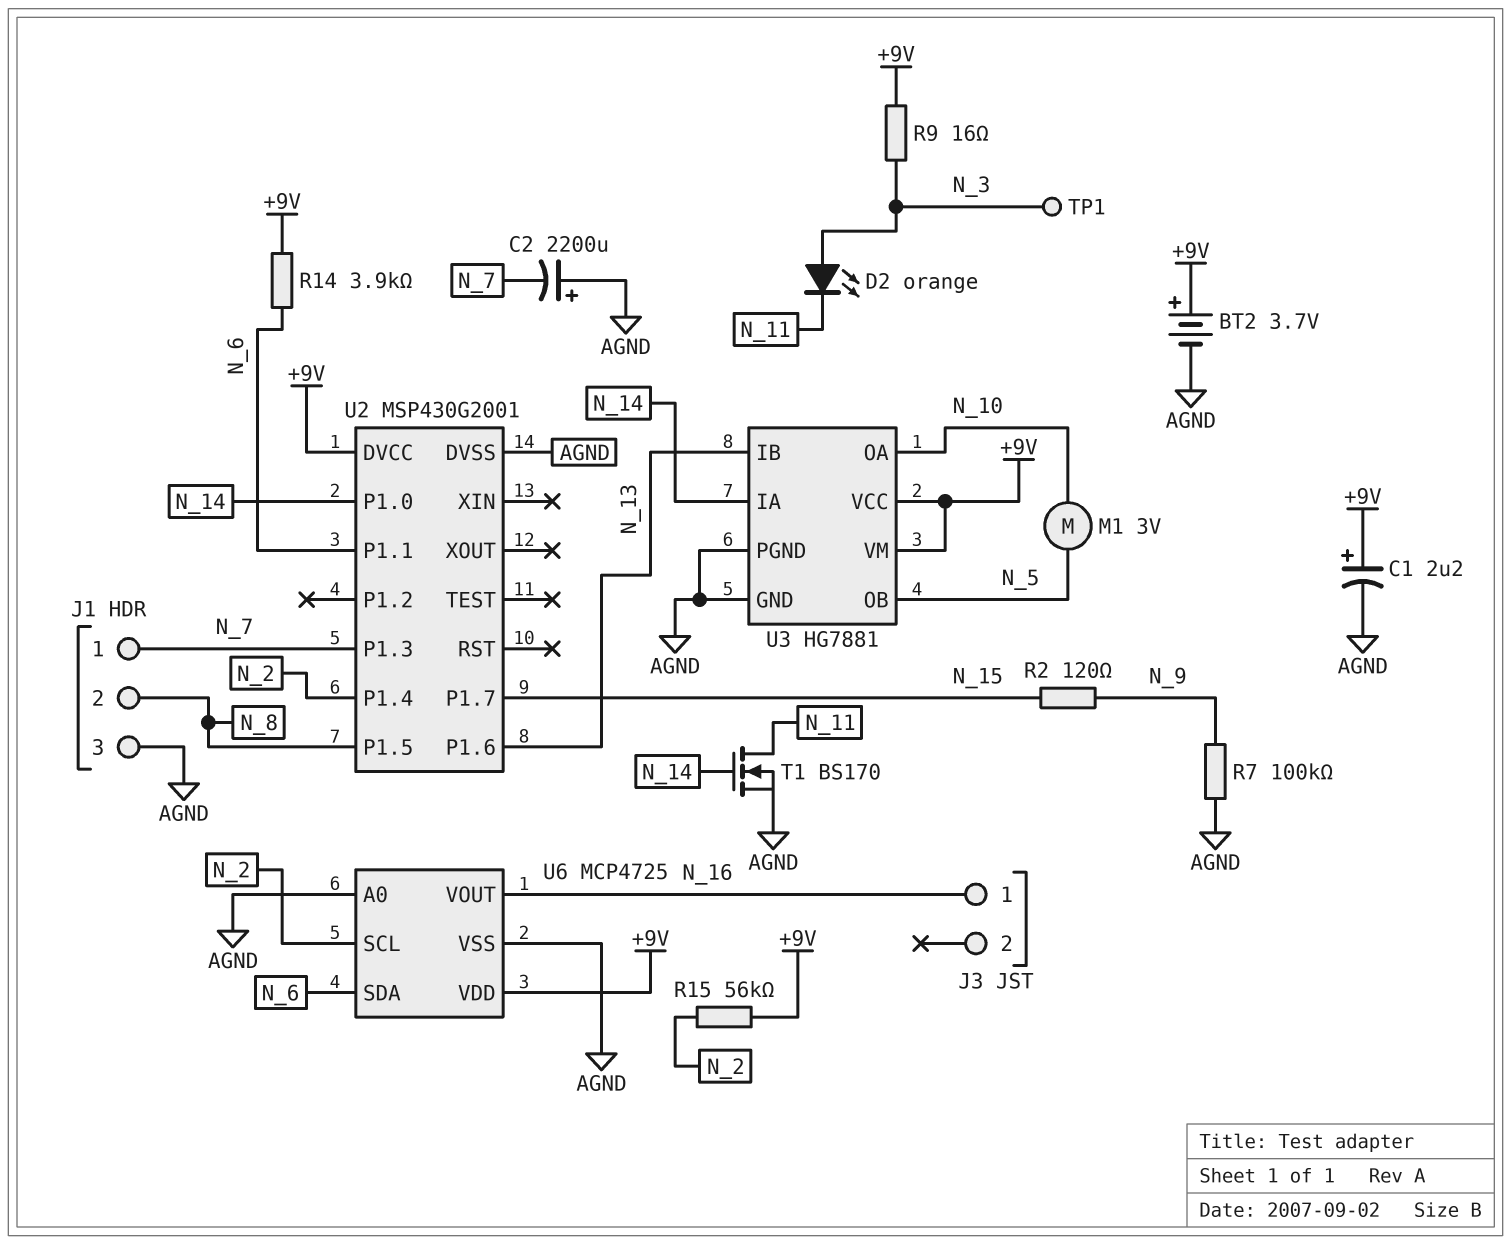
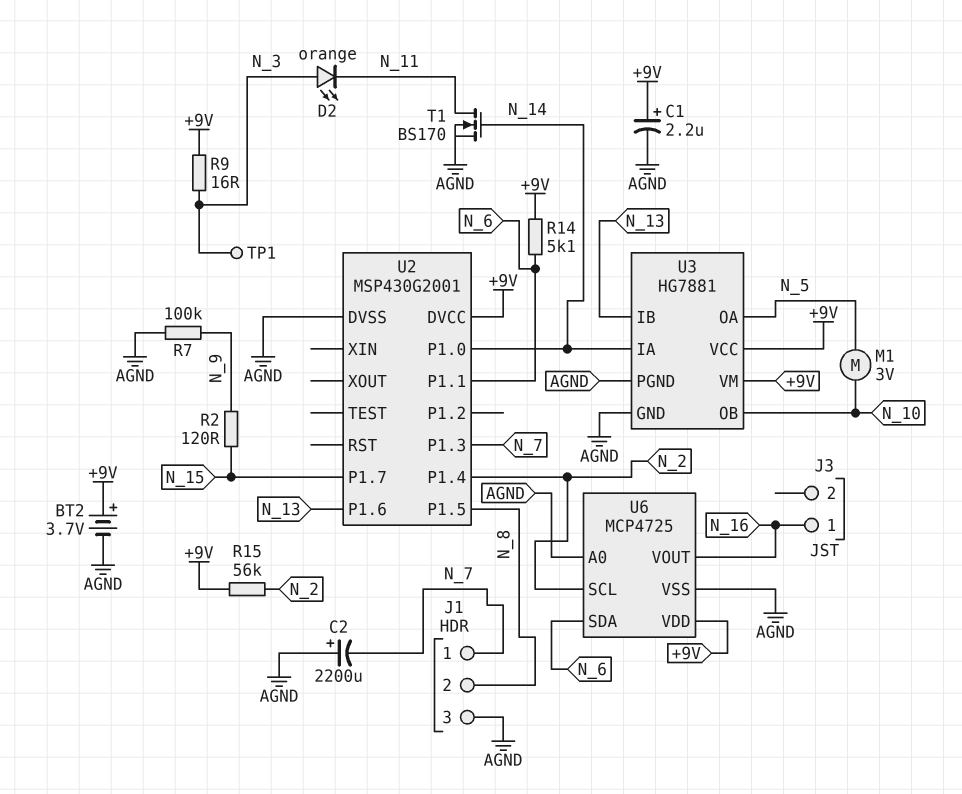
R14: 3.9k (+9V, N_6) -> 5.1k (+9V, N_6)
U3 pin OA: N_10 -> N_5
U3 pin OB: N_5 -> N_10

